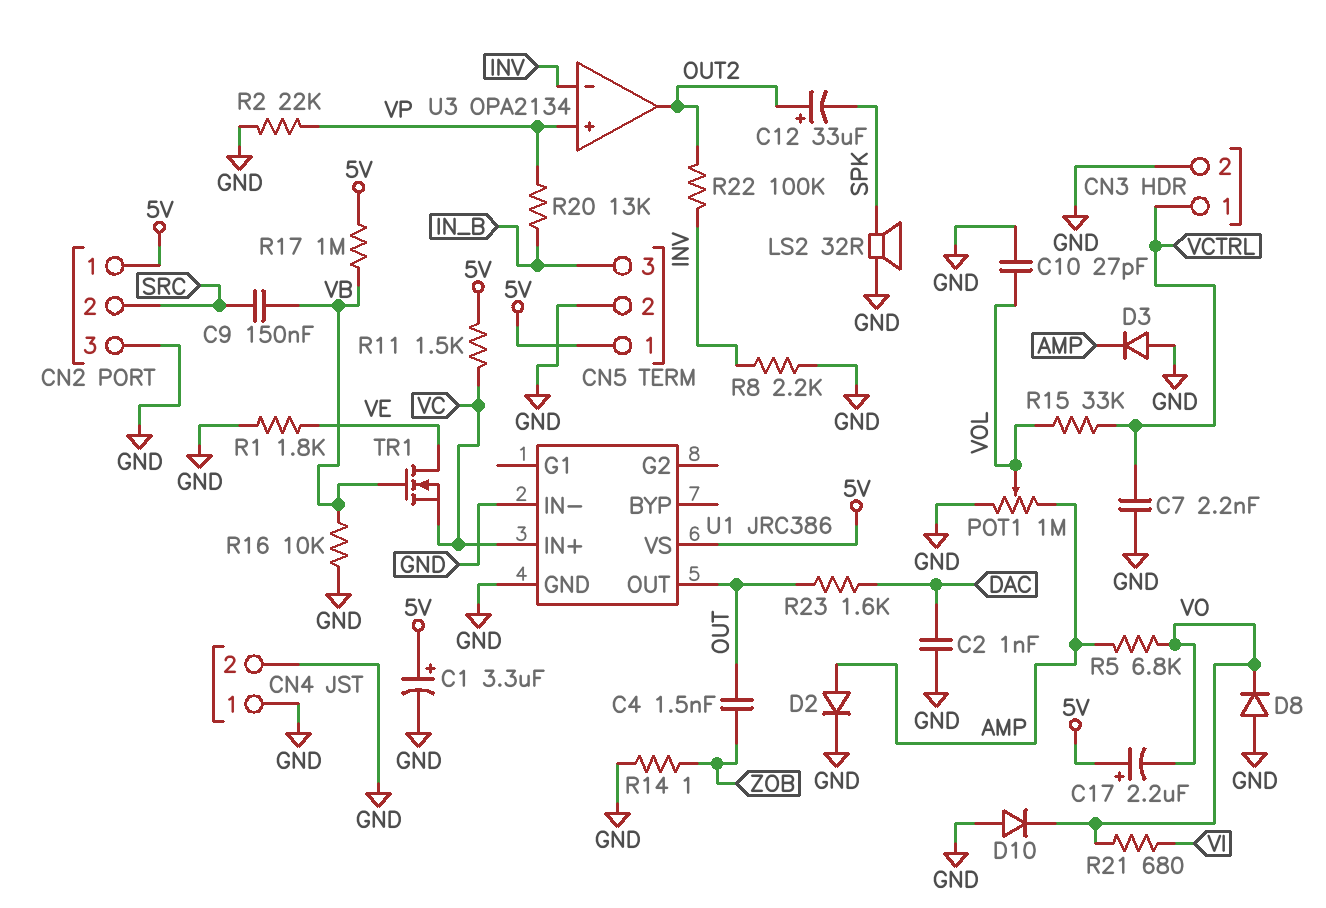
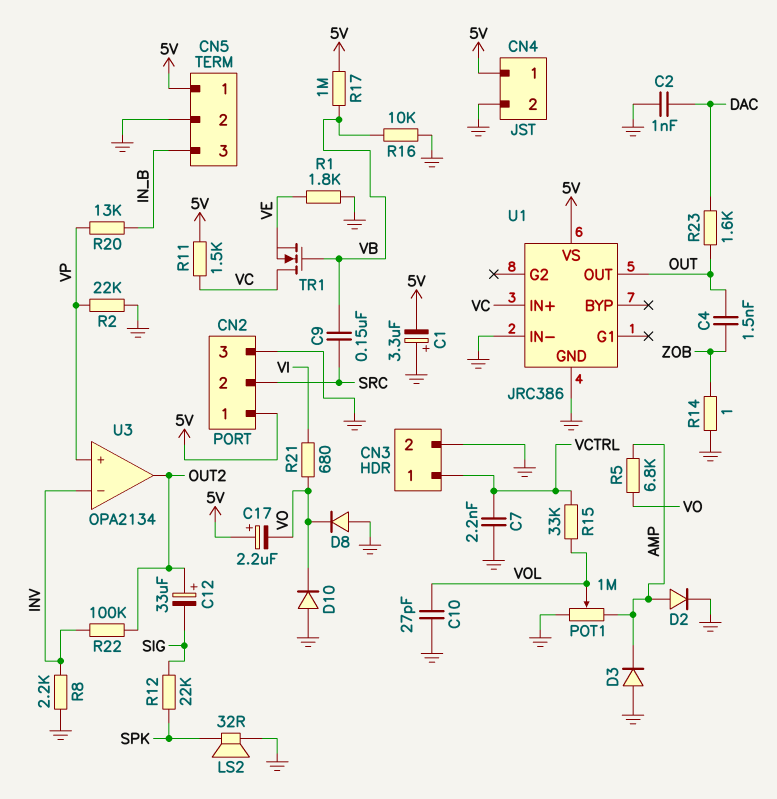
C1: 3.3uF (plus 5V, minus GND) -> 3.3uF (plus GND, minus 5V)
C12: 33uF (plus OUT2, minus SPK) -> 33uF (plus OUT2, minus SIG)
CN4 pin 1: GND -> 5V
R12: none -> 22k (SIG, SPK)
TR1: NMOS (G VB, D VE, S VC) -> NMOS (G VB, D VC, S VE)

